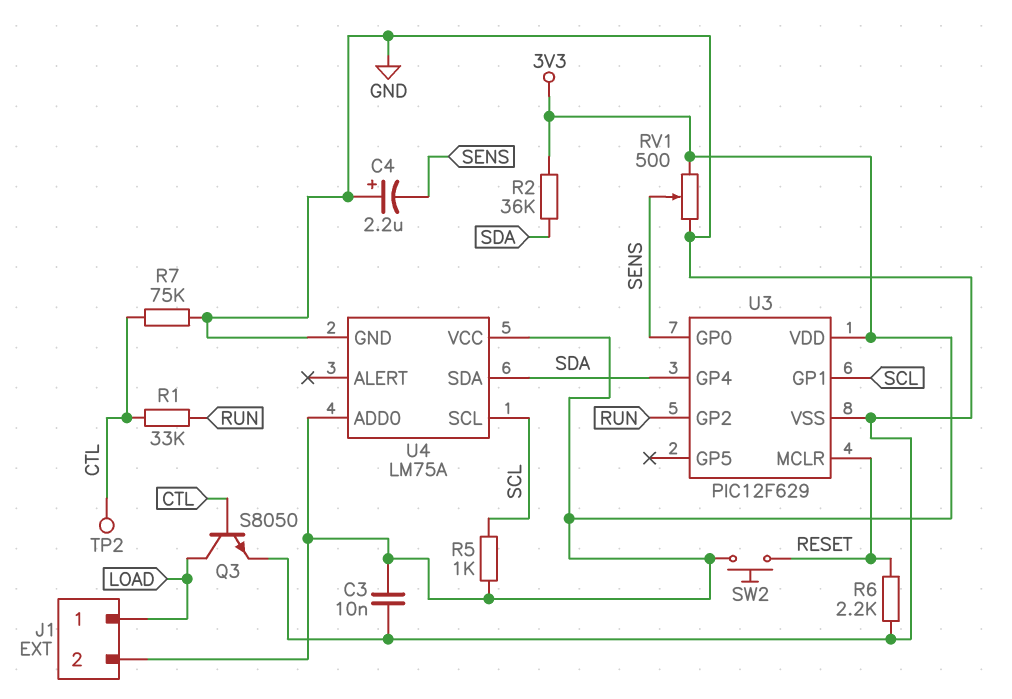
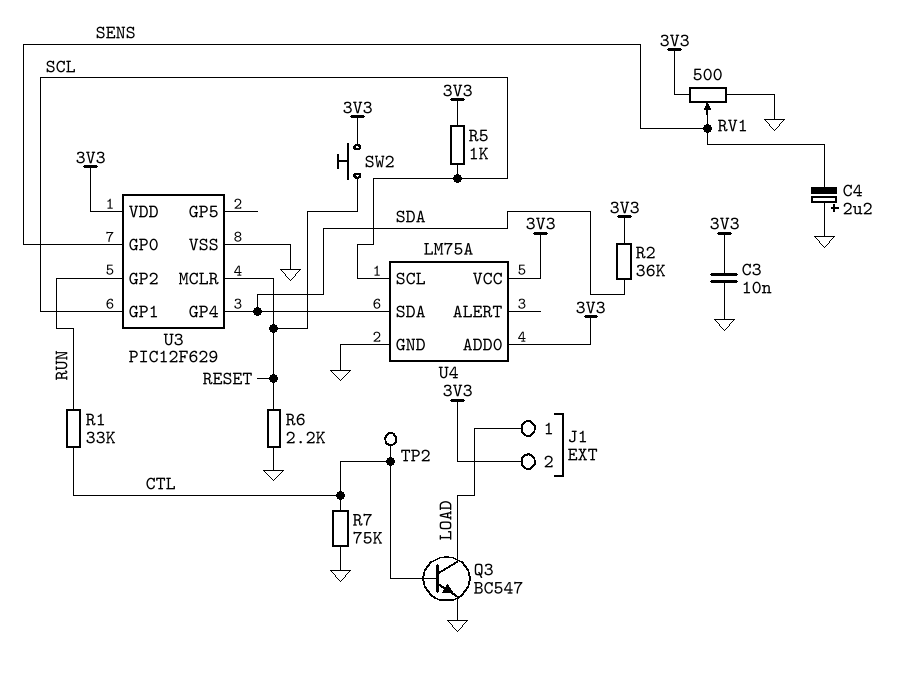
Q3: NPN S8050 (B CTL, C LOAD, E GND) -> NPN BC547 (B CTL, C LOAD, E GND)

